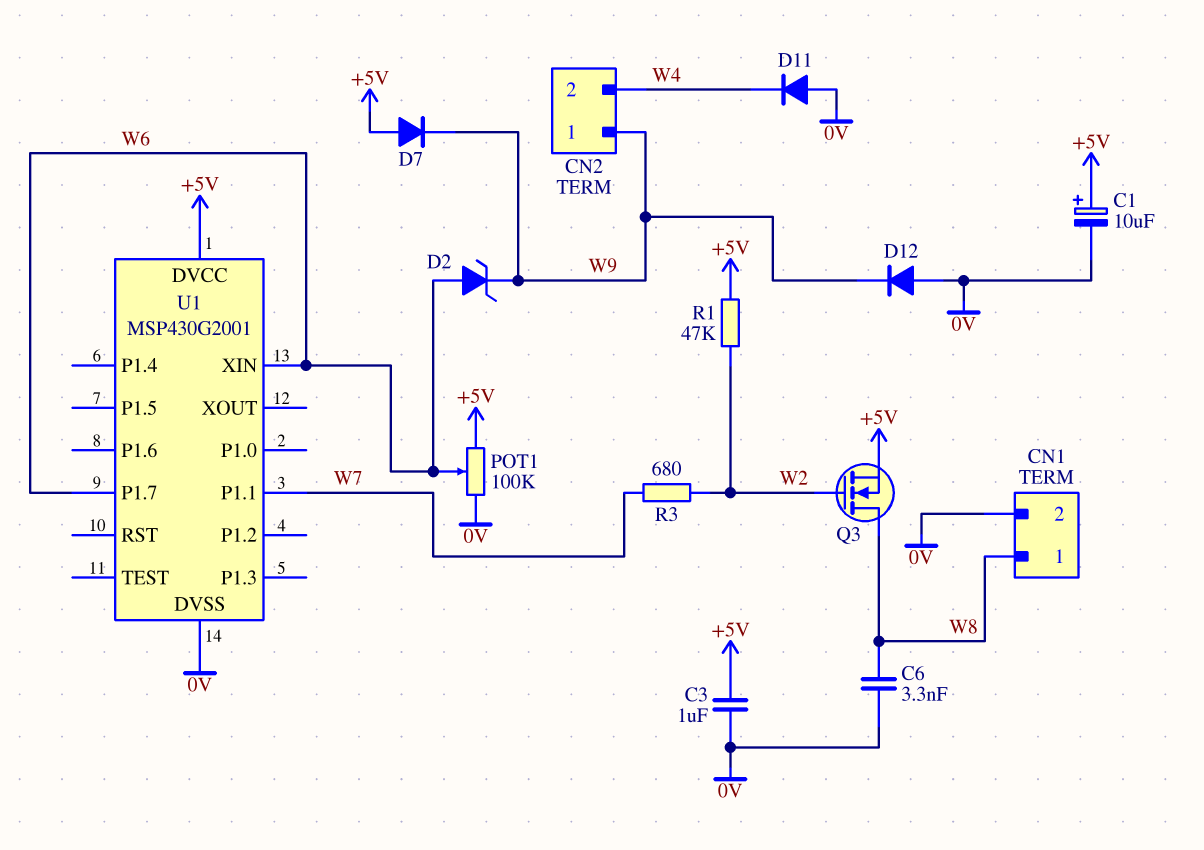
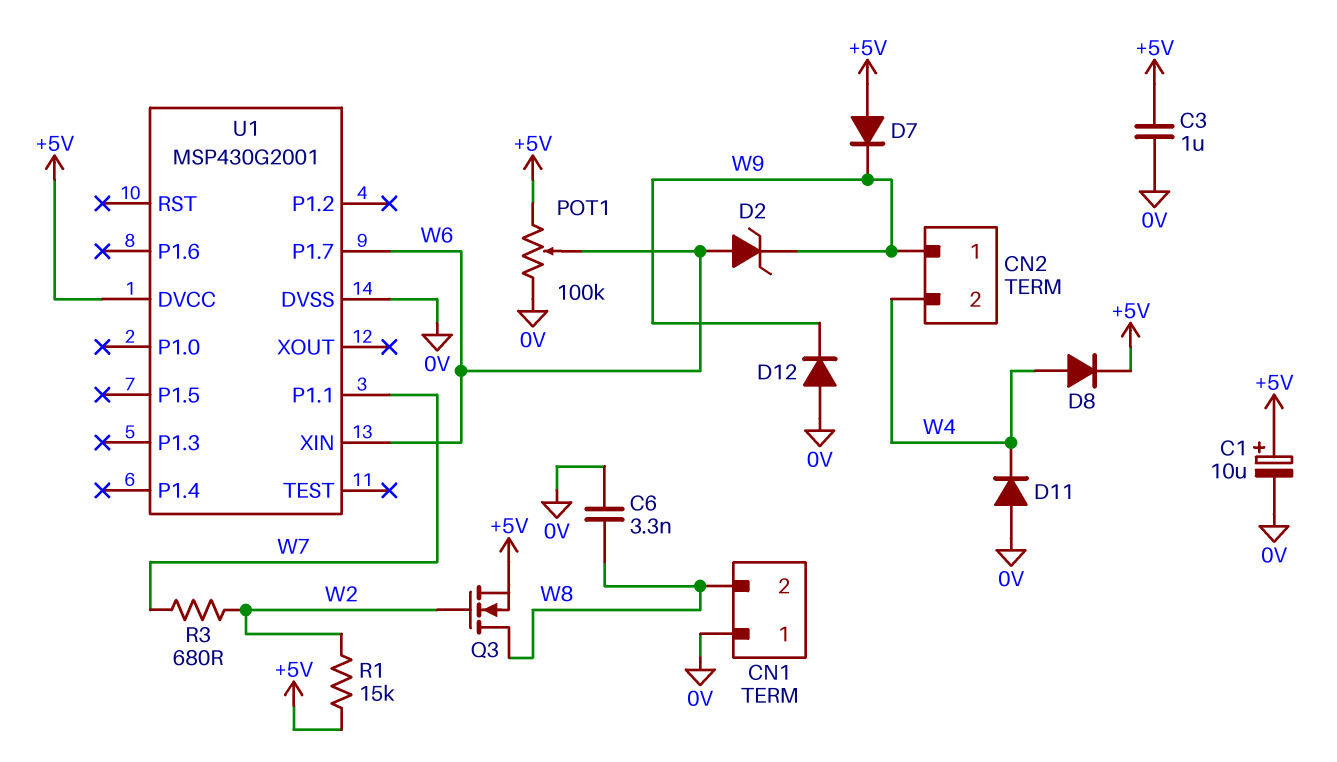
CN1 pin 1: W8 -> 0V
CN1 pin 2: 0V -> W8
D8: none -> diode (A W4, K +5V)
R1: 47k (+5V, W2) -> 15k (+5V, W2)

